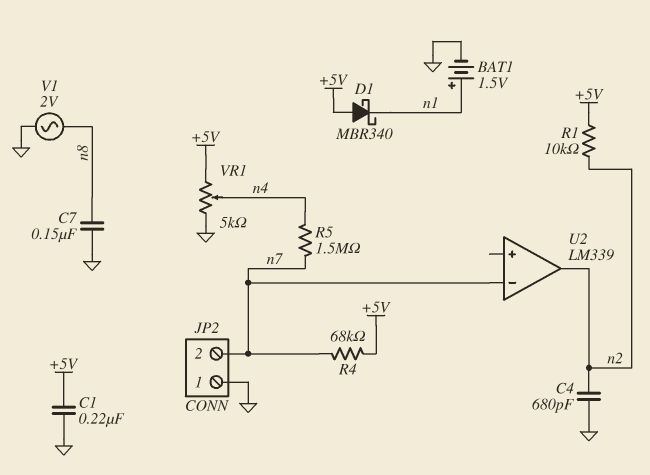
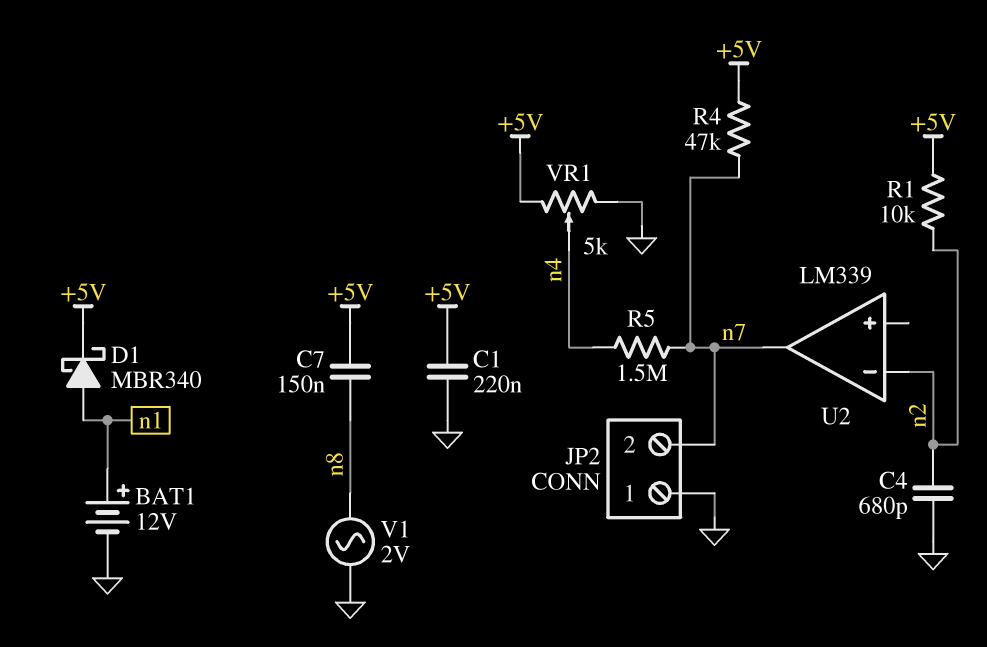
BAT1: 1.5V (plus n1, minus GND) -> 12V (plus n1, minus GND)
C7: 150nF (GND, n8) -> 150nF (+5V, n8)
D1: schottky MBR340 (A +5V, K n1) -> schottky MBR340 (A n1, K +5V)
R4: 68k (+5V, n7) -> 47k (+5V, n7)
U2 pin in-: n7 -> n2
U2 pin out: n2 -> n7

